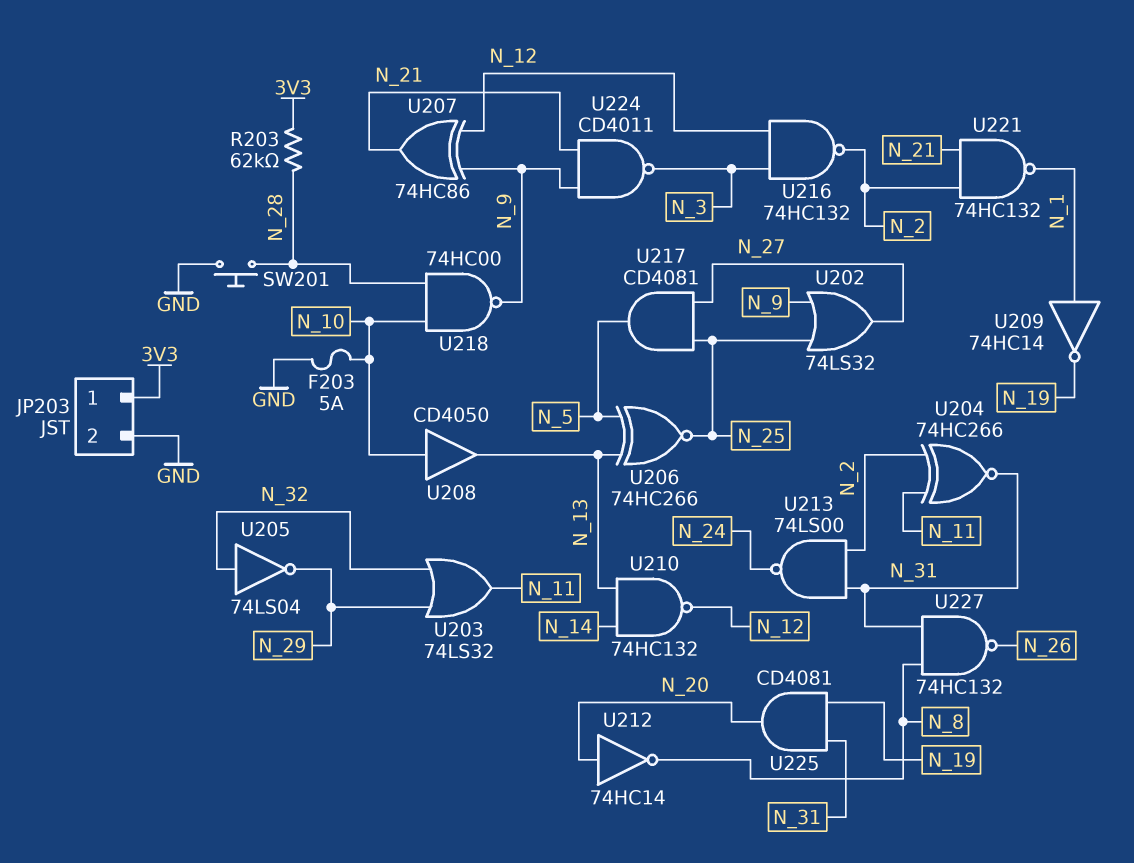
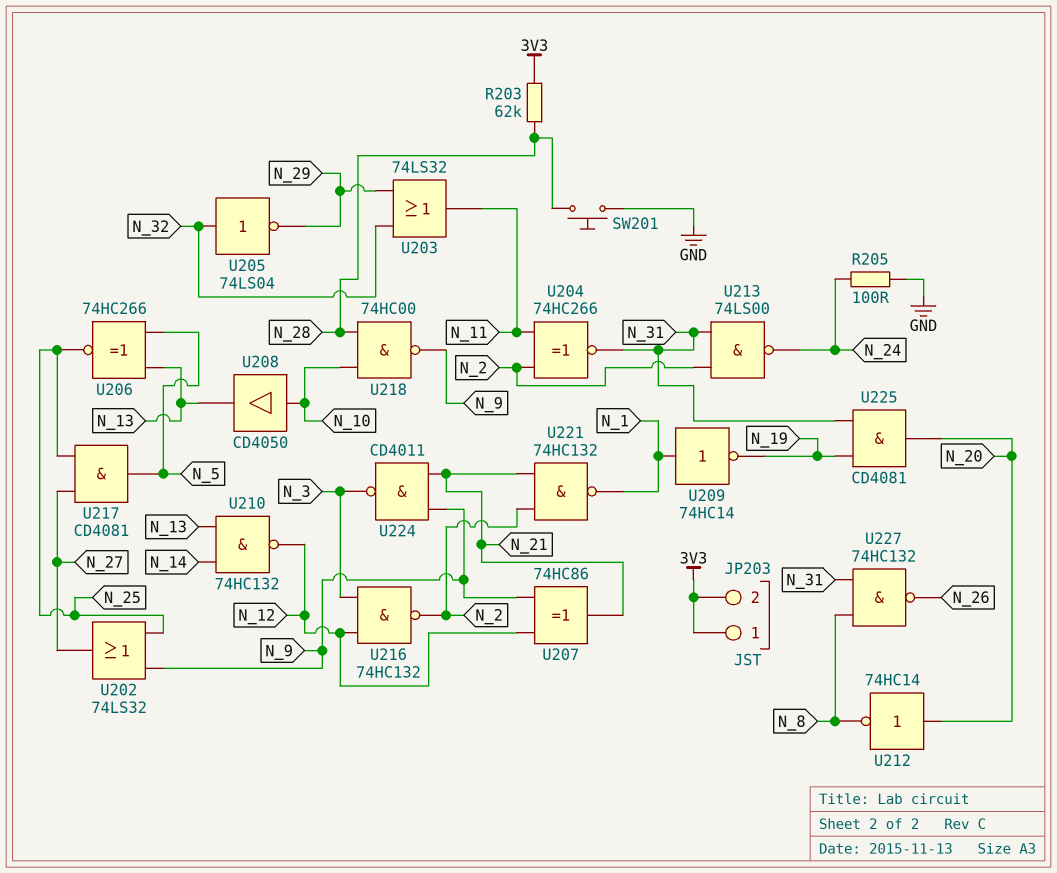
F203: 5A (GND, N_10) -> none
JP203 pin 2: GND -> 3V3
R205: none -> 100 (GND, N_24)

